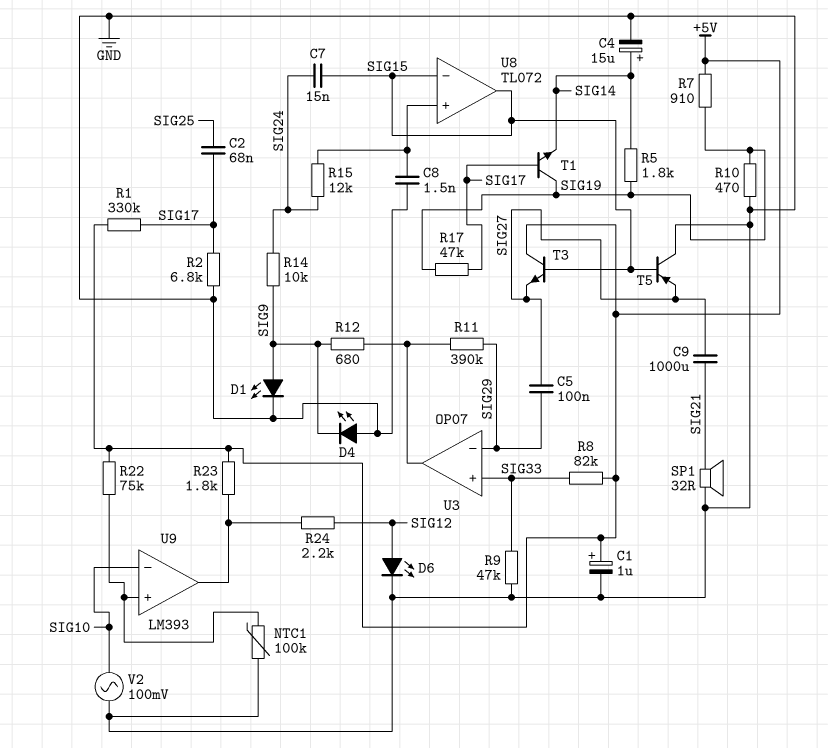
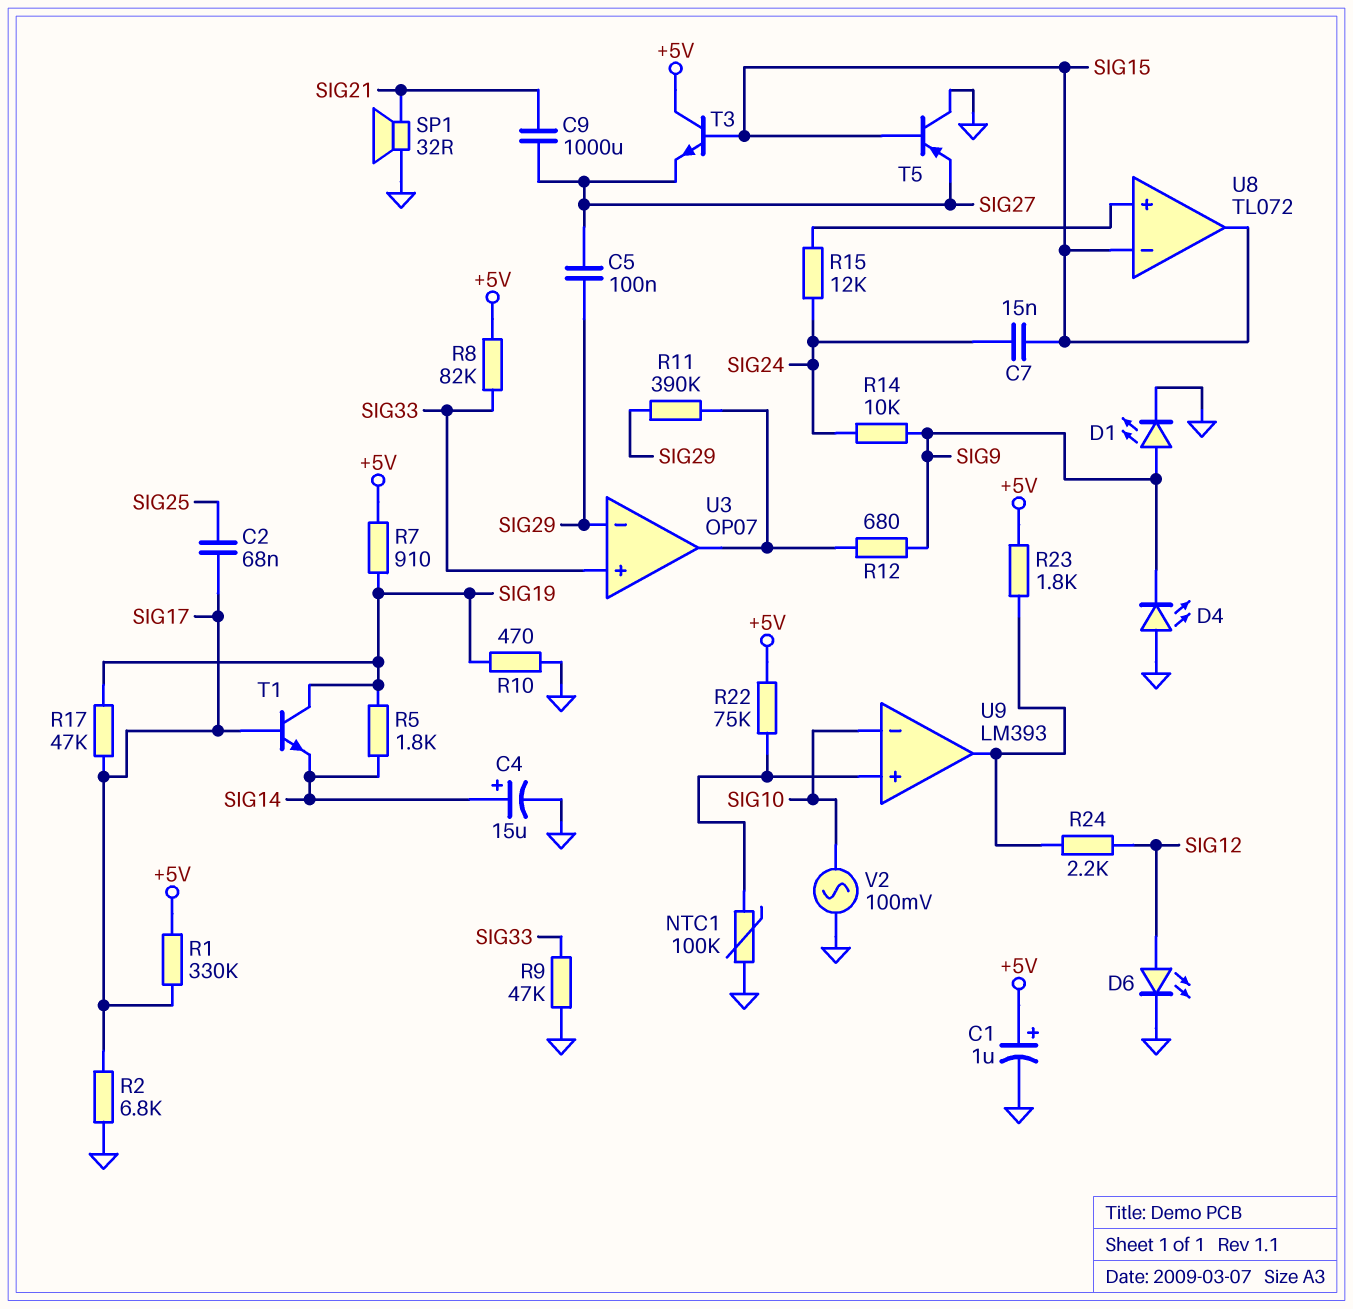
C8: 1.5nF (GND, U8/in+) -> none

